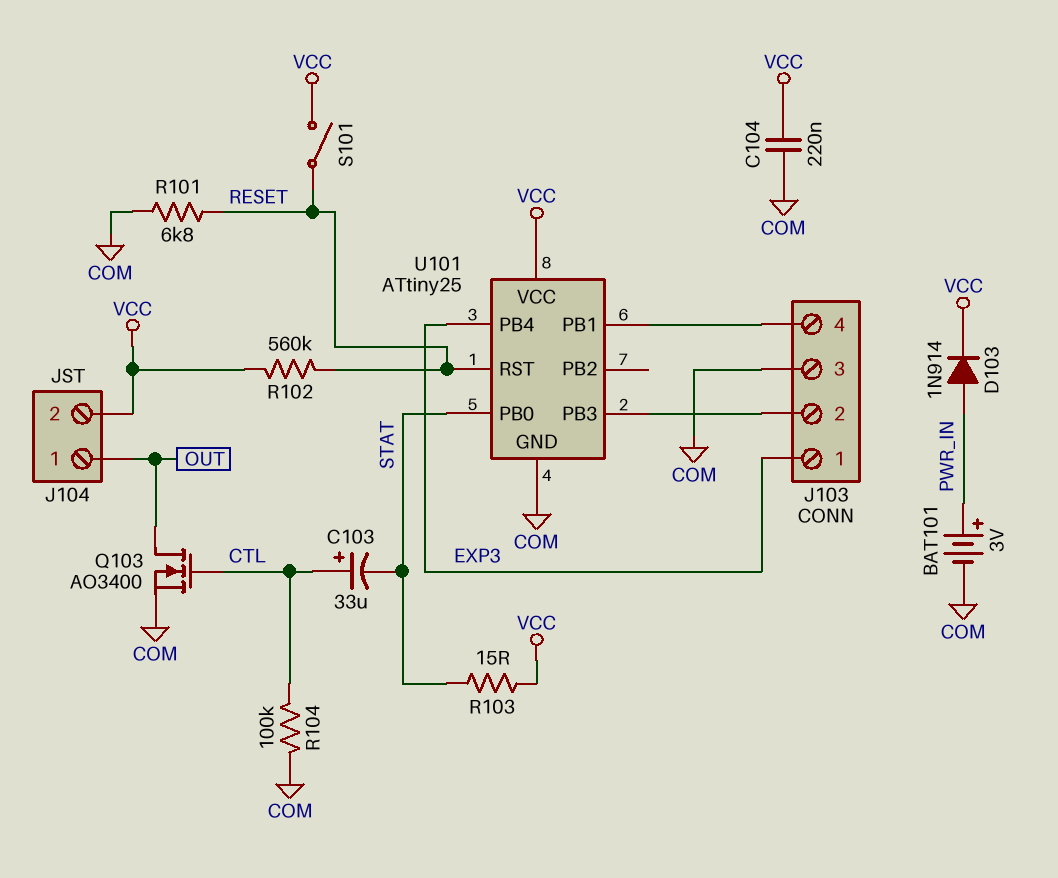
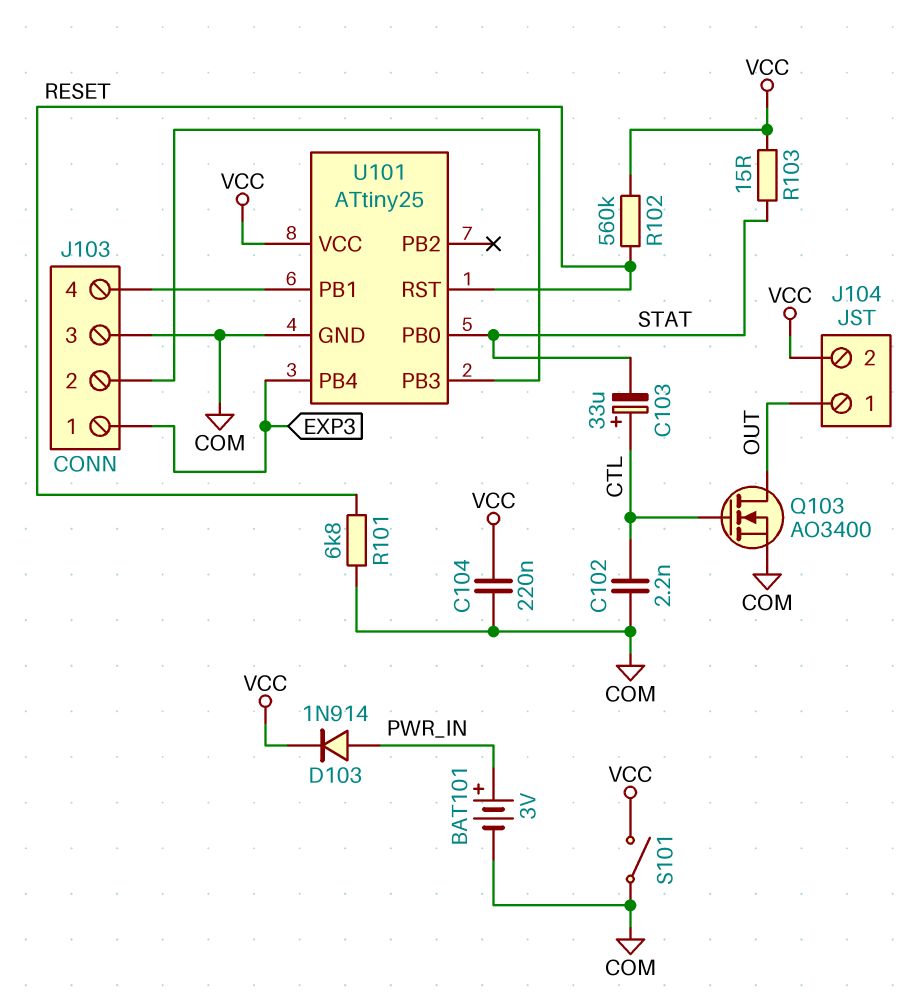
C102: none -> 2.2nF (COM, CTL)
R104: 100k (COM, CTL) -> none
S101: switch (RESET, VCC) -> switch (COM, VCC)

